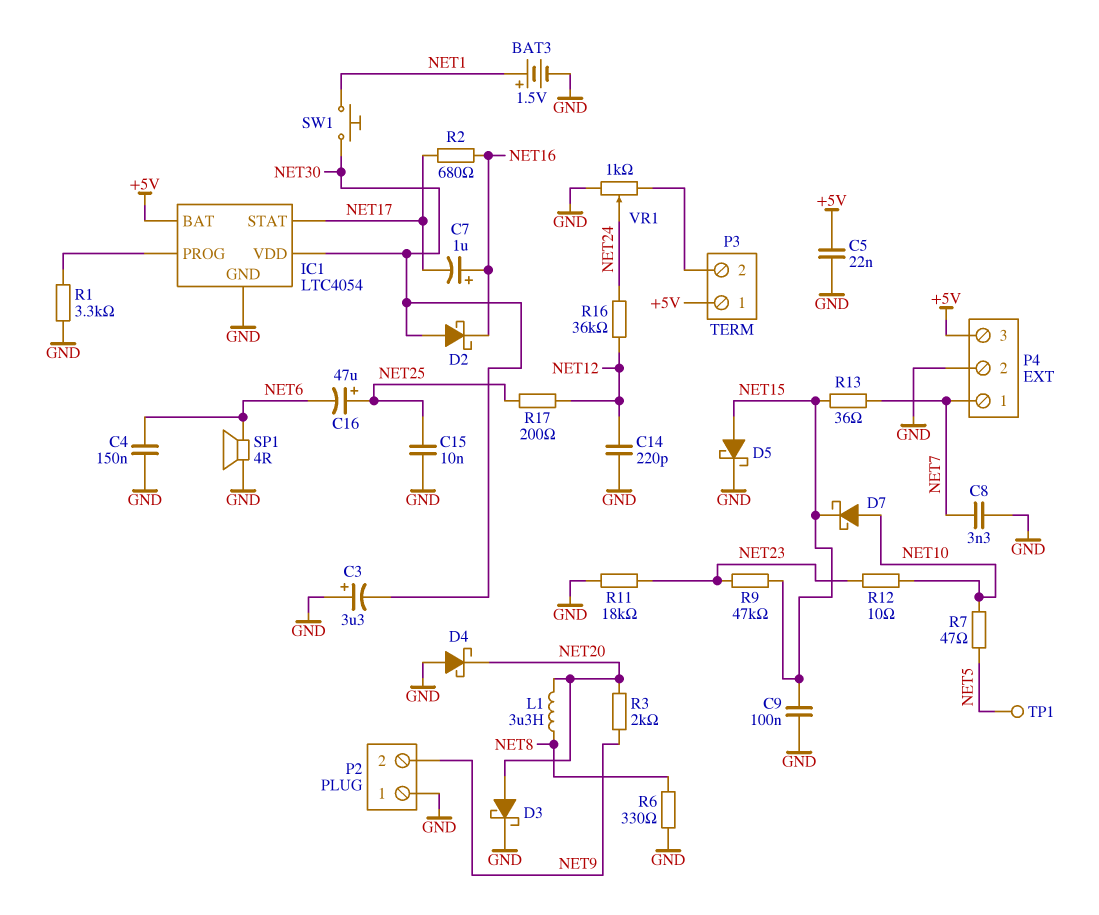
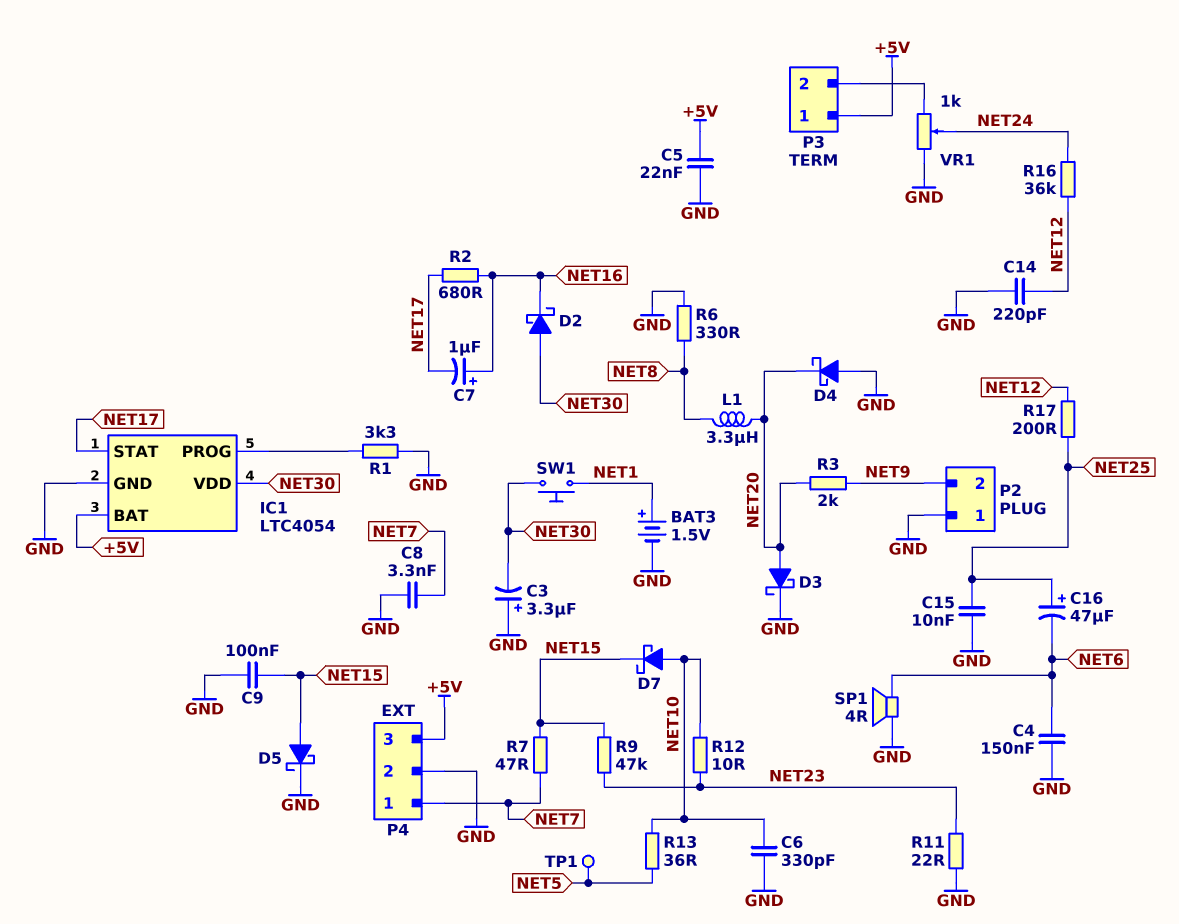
C6: none -> 330pF (GND, NET10)
R7: 47 (NET5, NET10) -> 47 (NET7, NET15)
R11: 18k (GND, NET23) -> 22 (GND, NET23)
R13: 36 (NET7, NET15) -> 36 (NET5, NET10)

